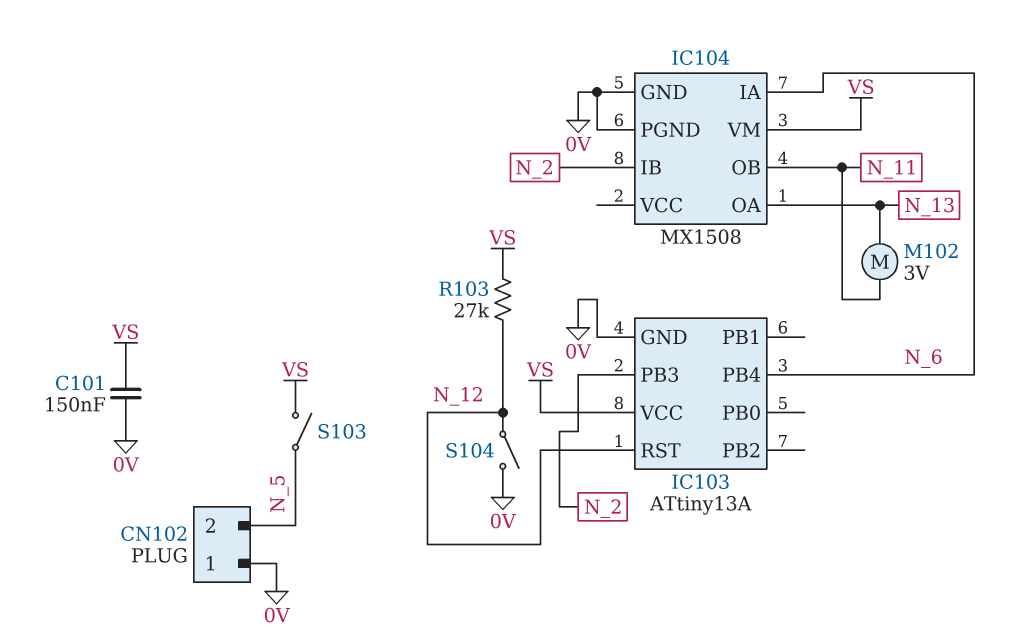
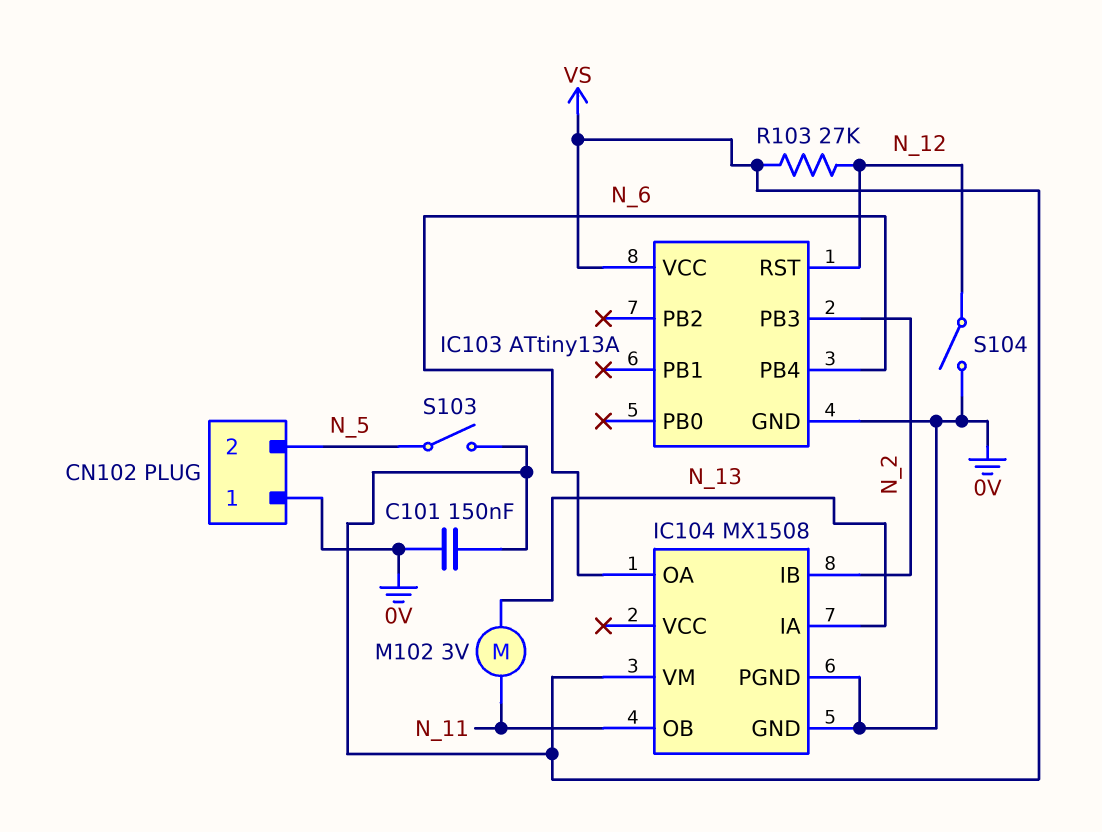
IC104 pin IA: N_6 -> N_13
IC104 pin OA: N_13 -> N_6

